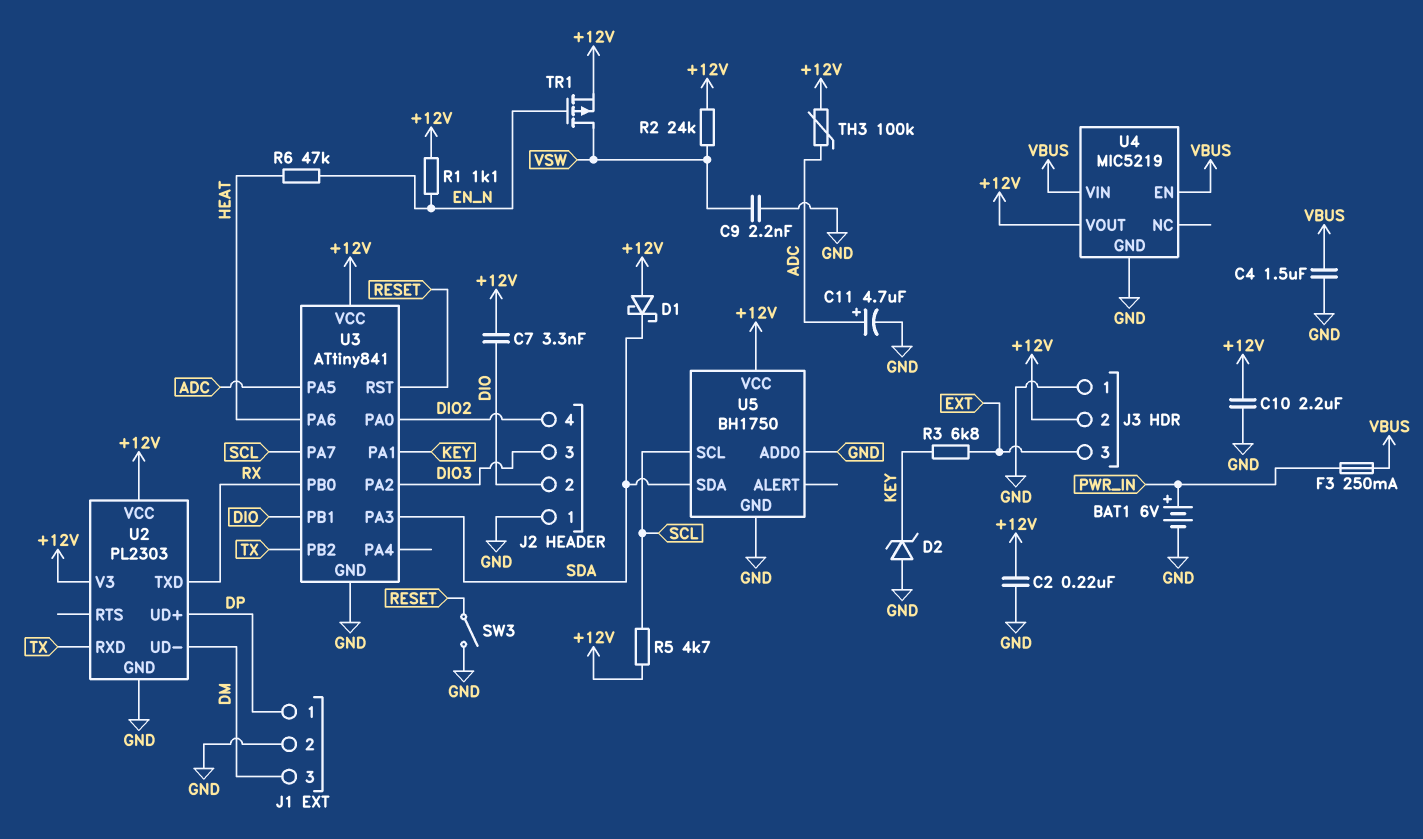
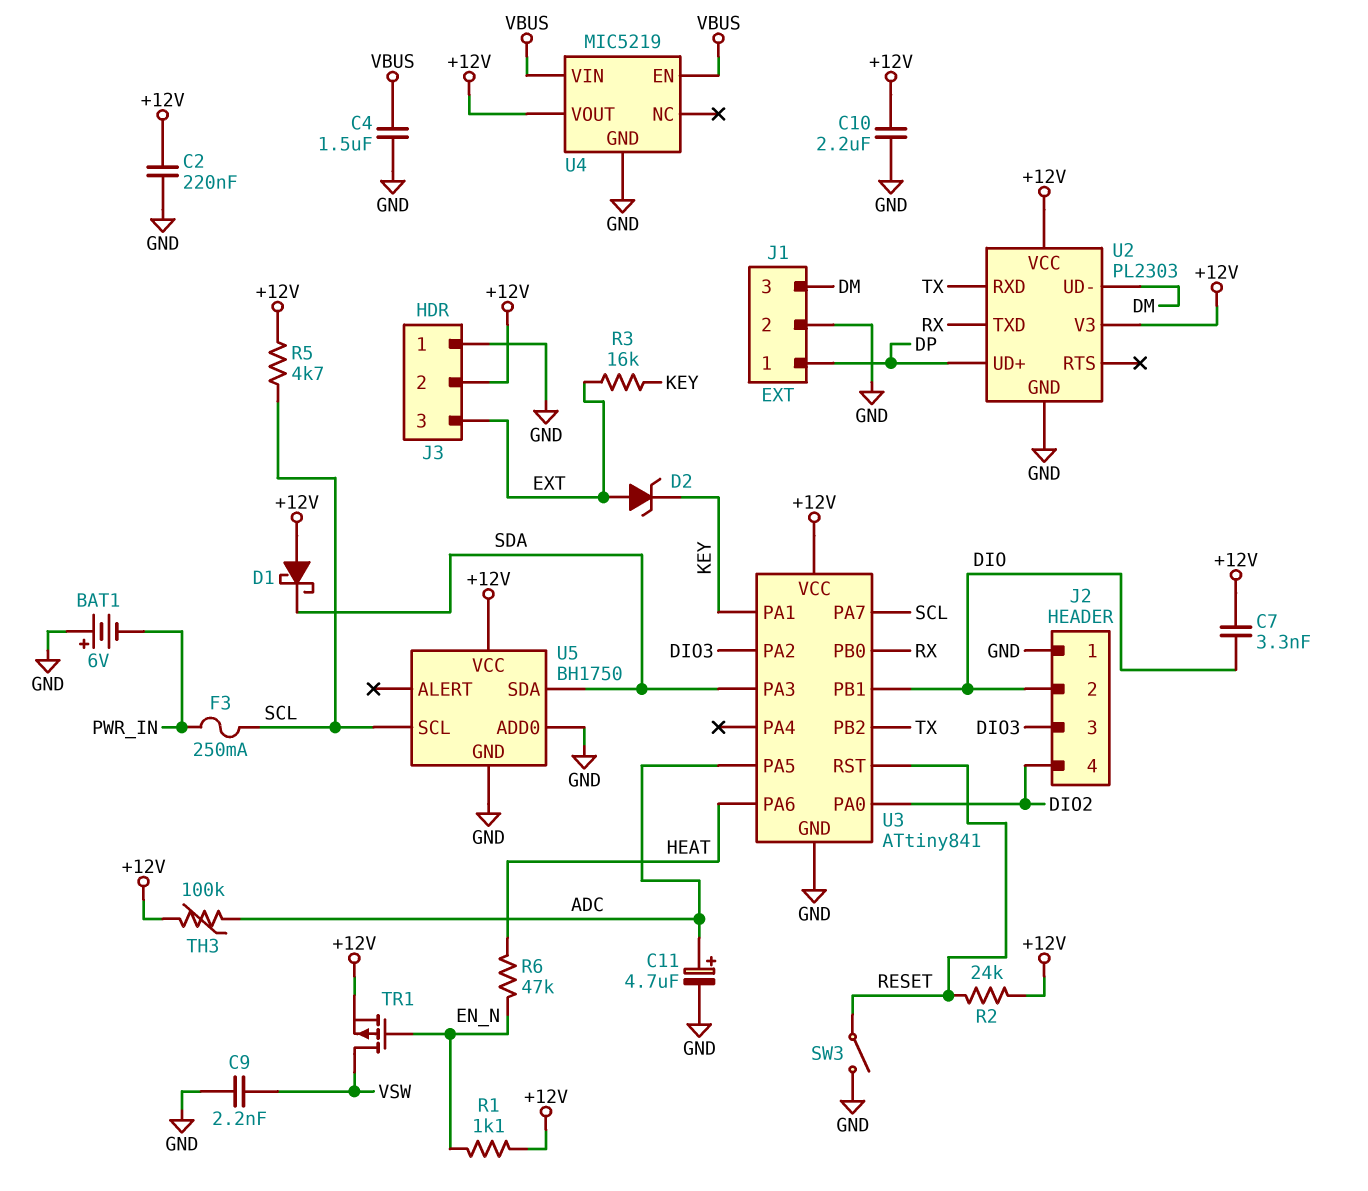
BAT1: 6V (plus PWR_IN, minus GND) -> 6V (plus GND, minus PWR_IN)
D2: zener (A GND, K KEY) -> zener (A EXT, K KEY)
F3: 250mA (PWR_IN, VBUS) -> 250mA (PWR_IN, SCL)
R2: 24k (+12V, VSW) -> 24k (+12V, RESET)
R3: 6.8k (EXT, KEY) -> 16k (EXT, KEY)

